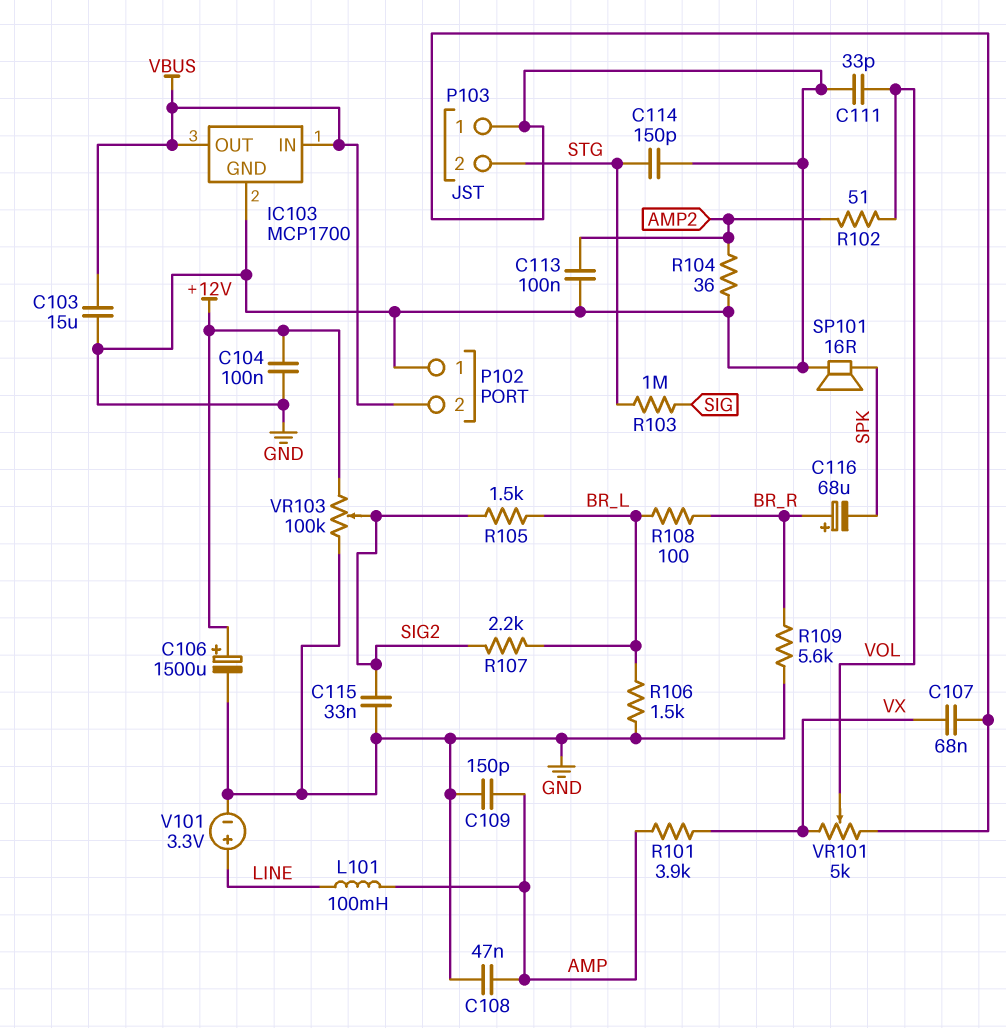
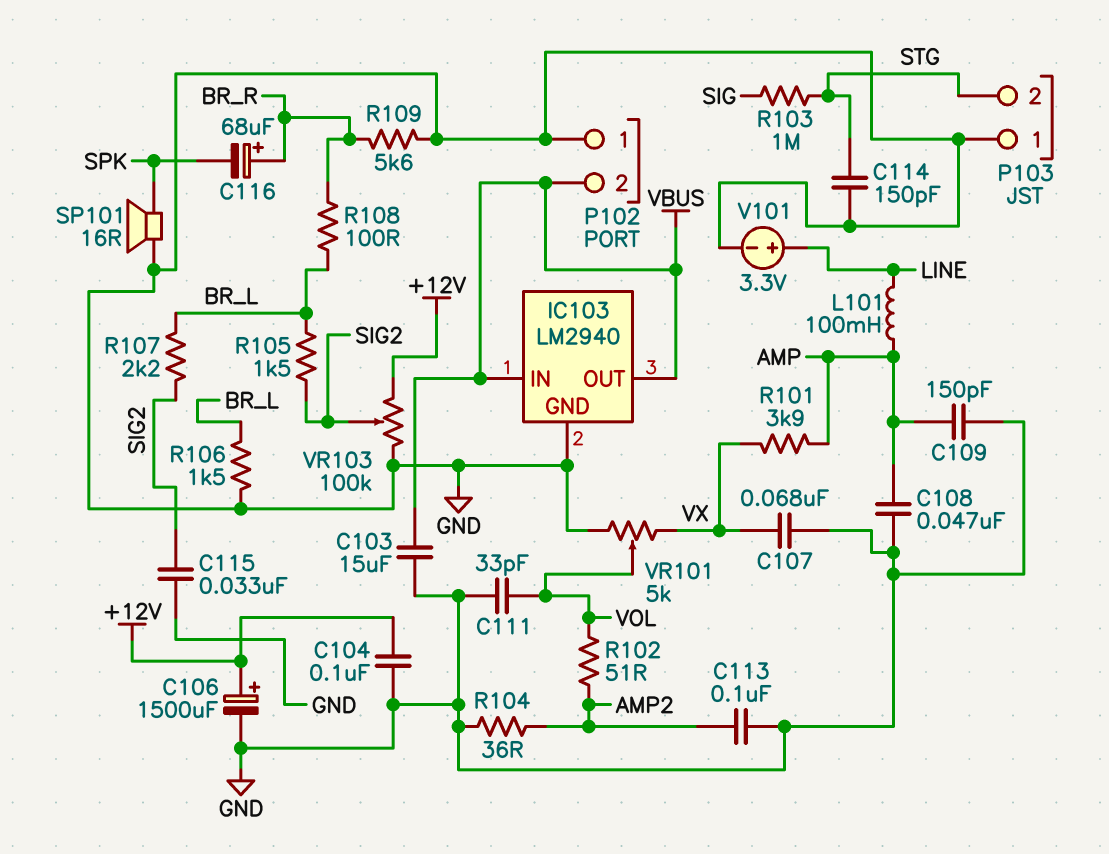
IC103: MCP1700 -> LM2940

